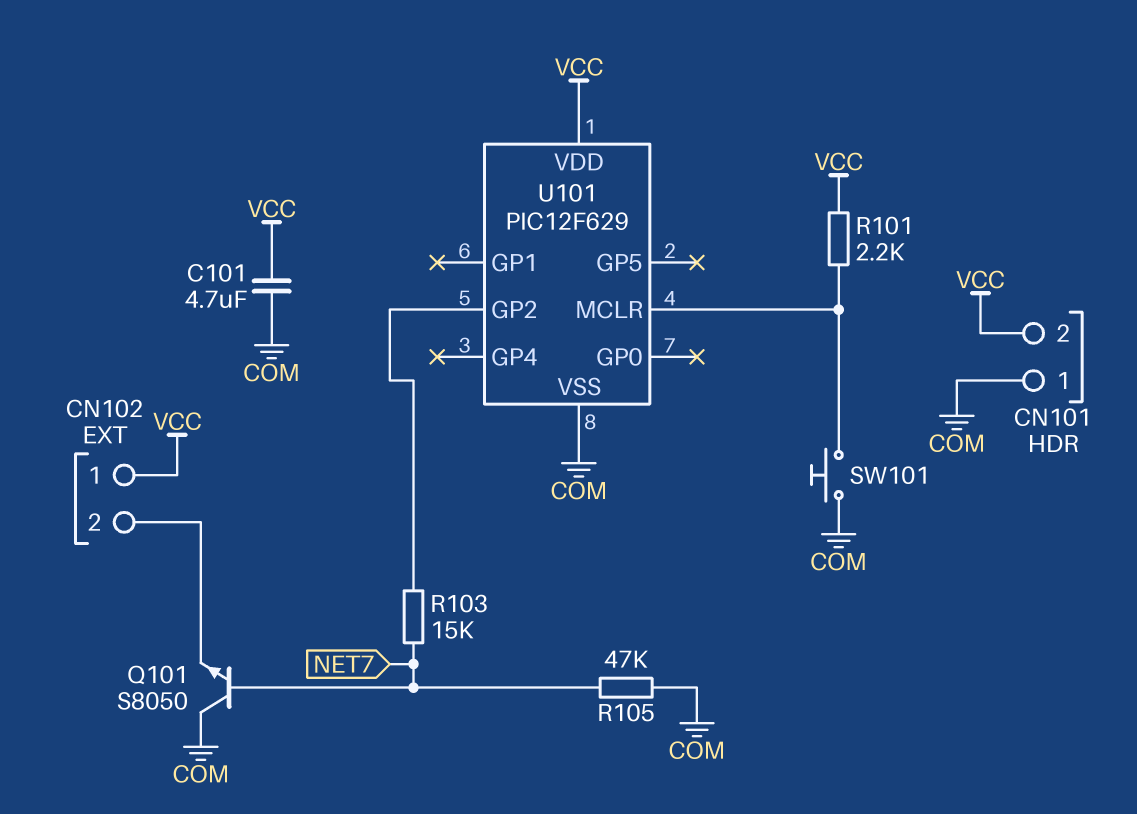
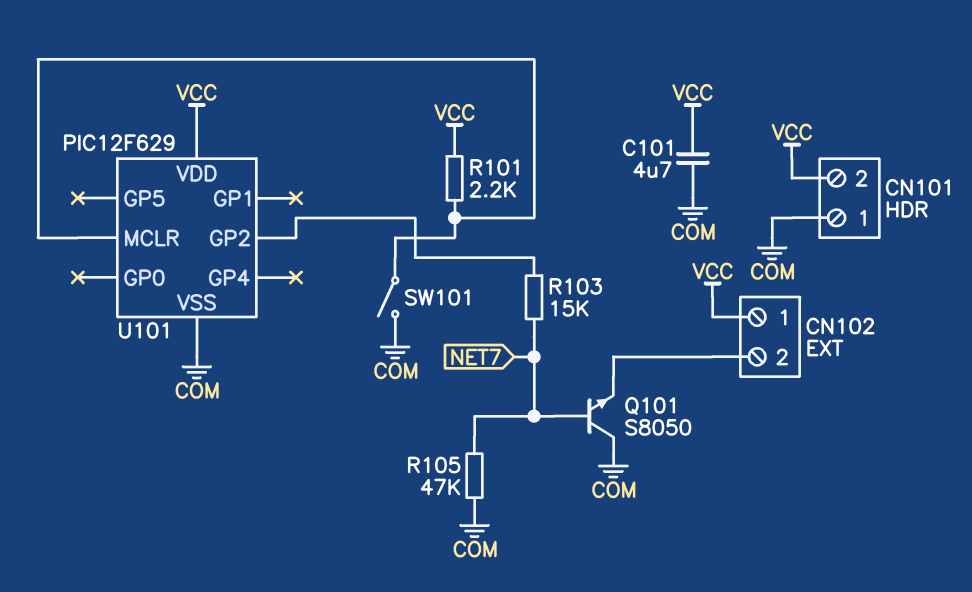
SW101: button (COM, U101/MCLR) -> switch (COM, U101/MCLR)

